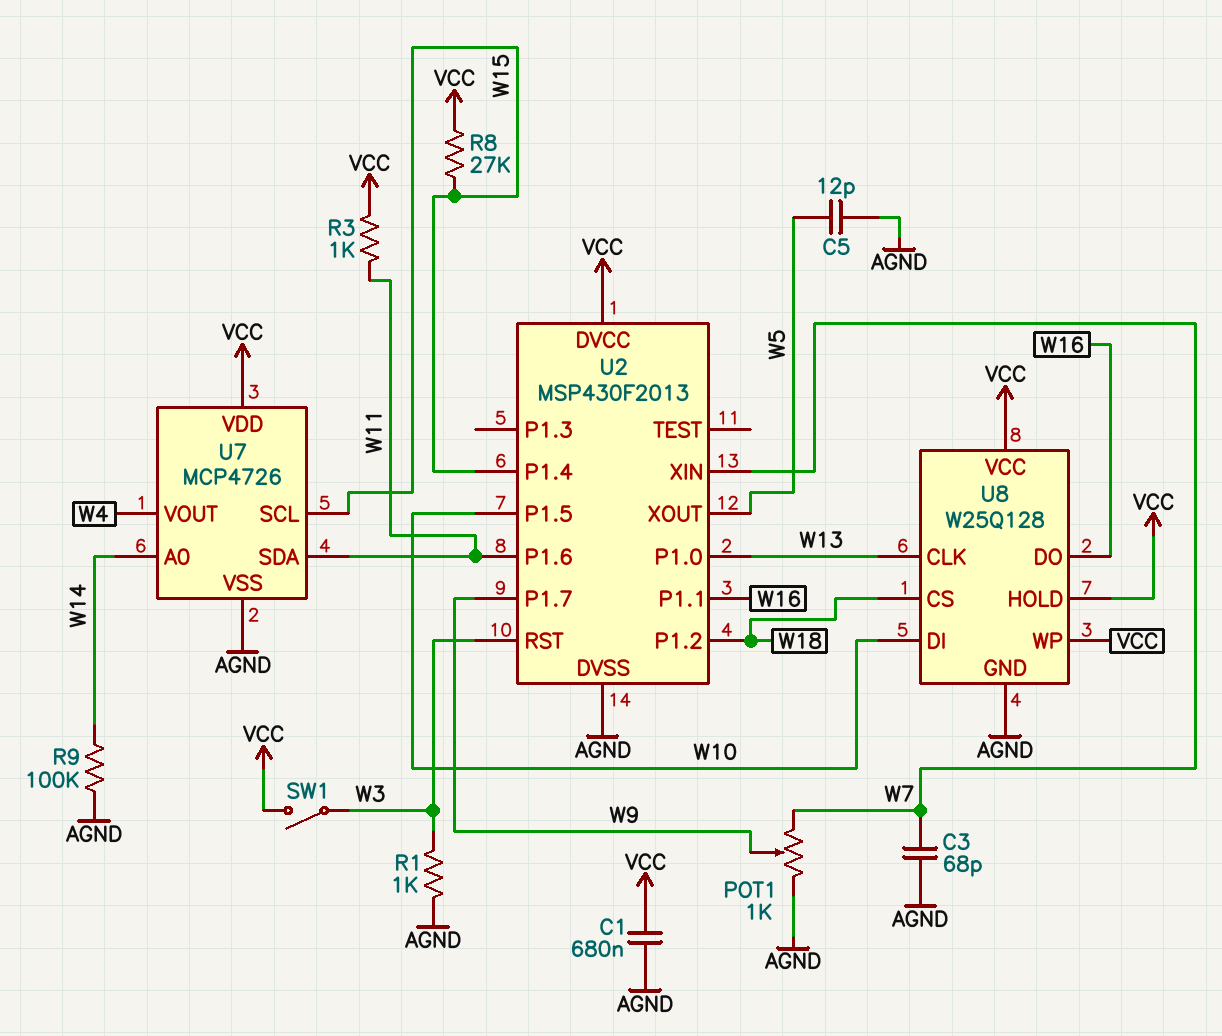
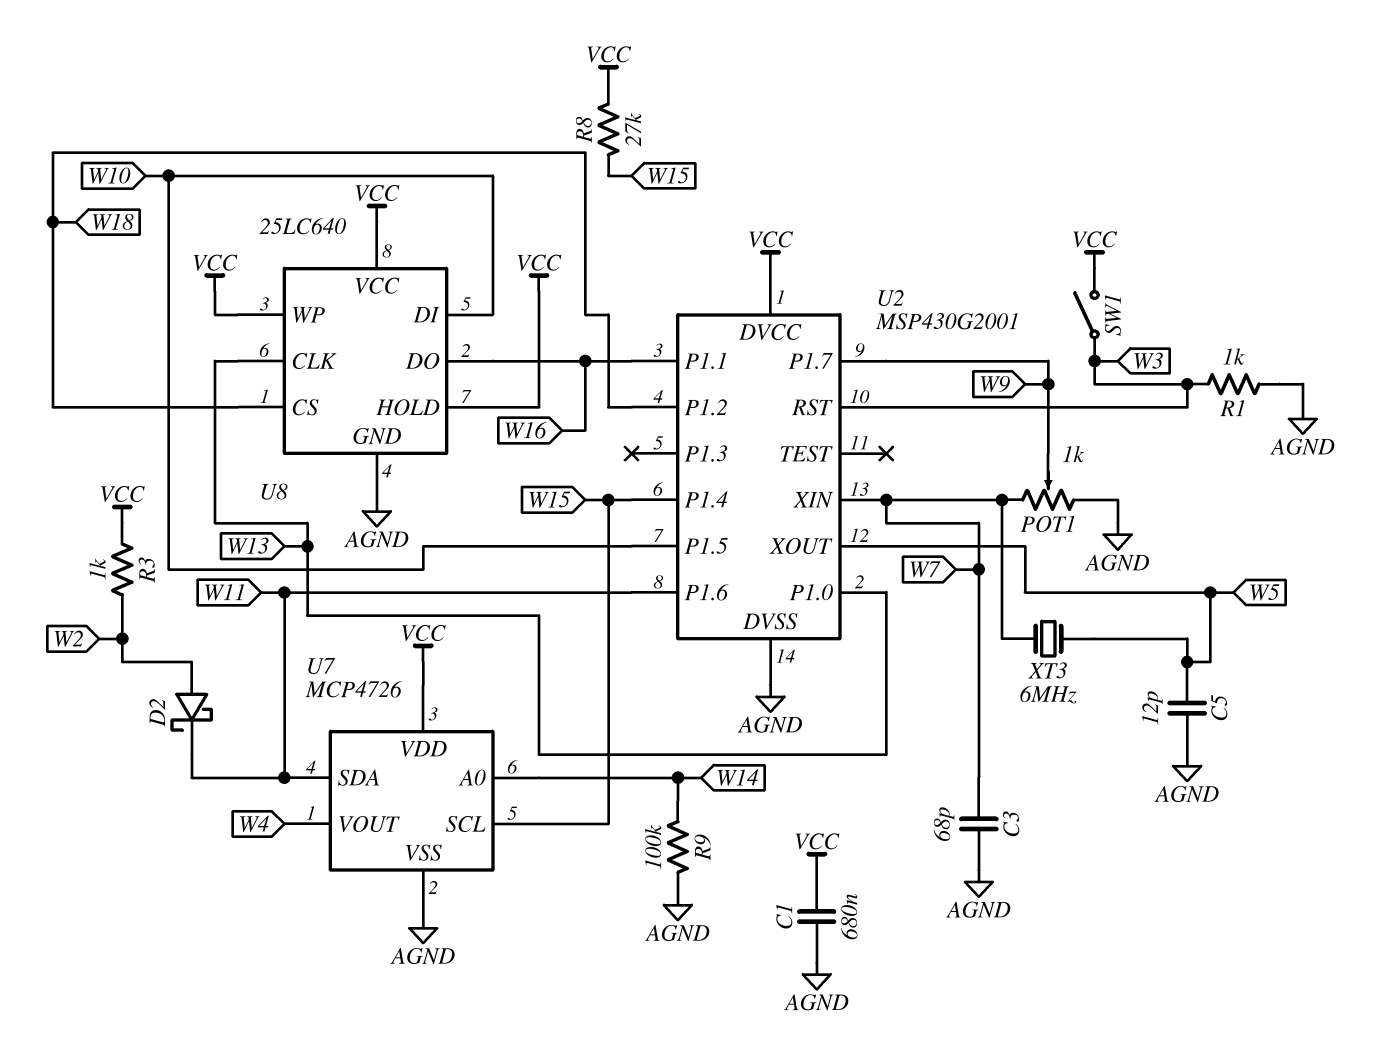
D2: none -> schottky (A W2, K W11)
R3: 1k (VCC, W11) -> 1k (VCC, W2)
U2: MSP430F2013 -> MSP430G2001
U8: W25Q128 -> 25LC640
XT3: none -> 6MHz (W5, W7)

